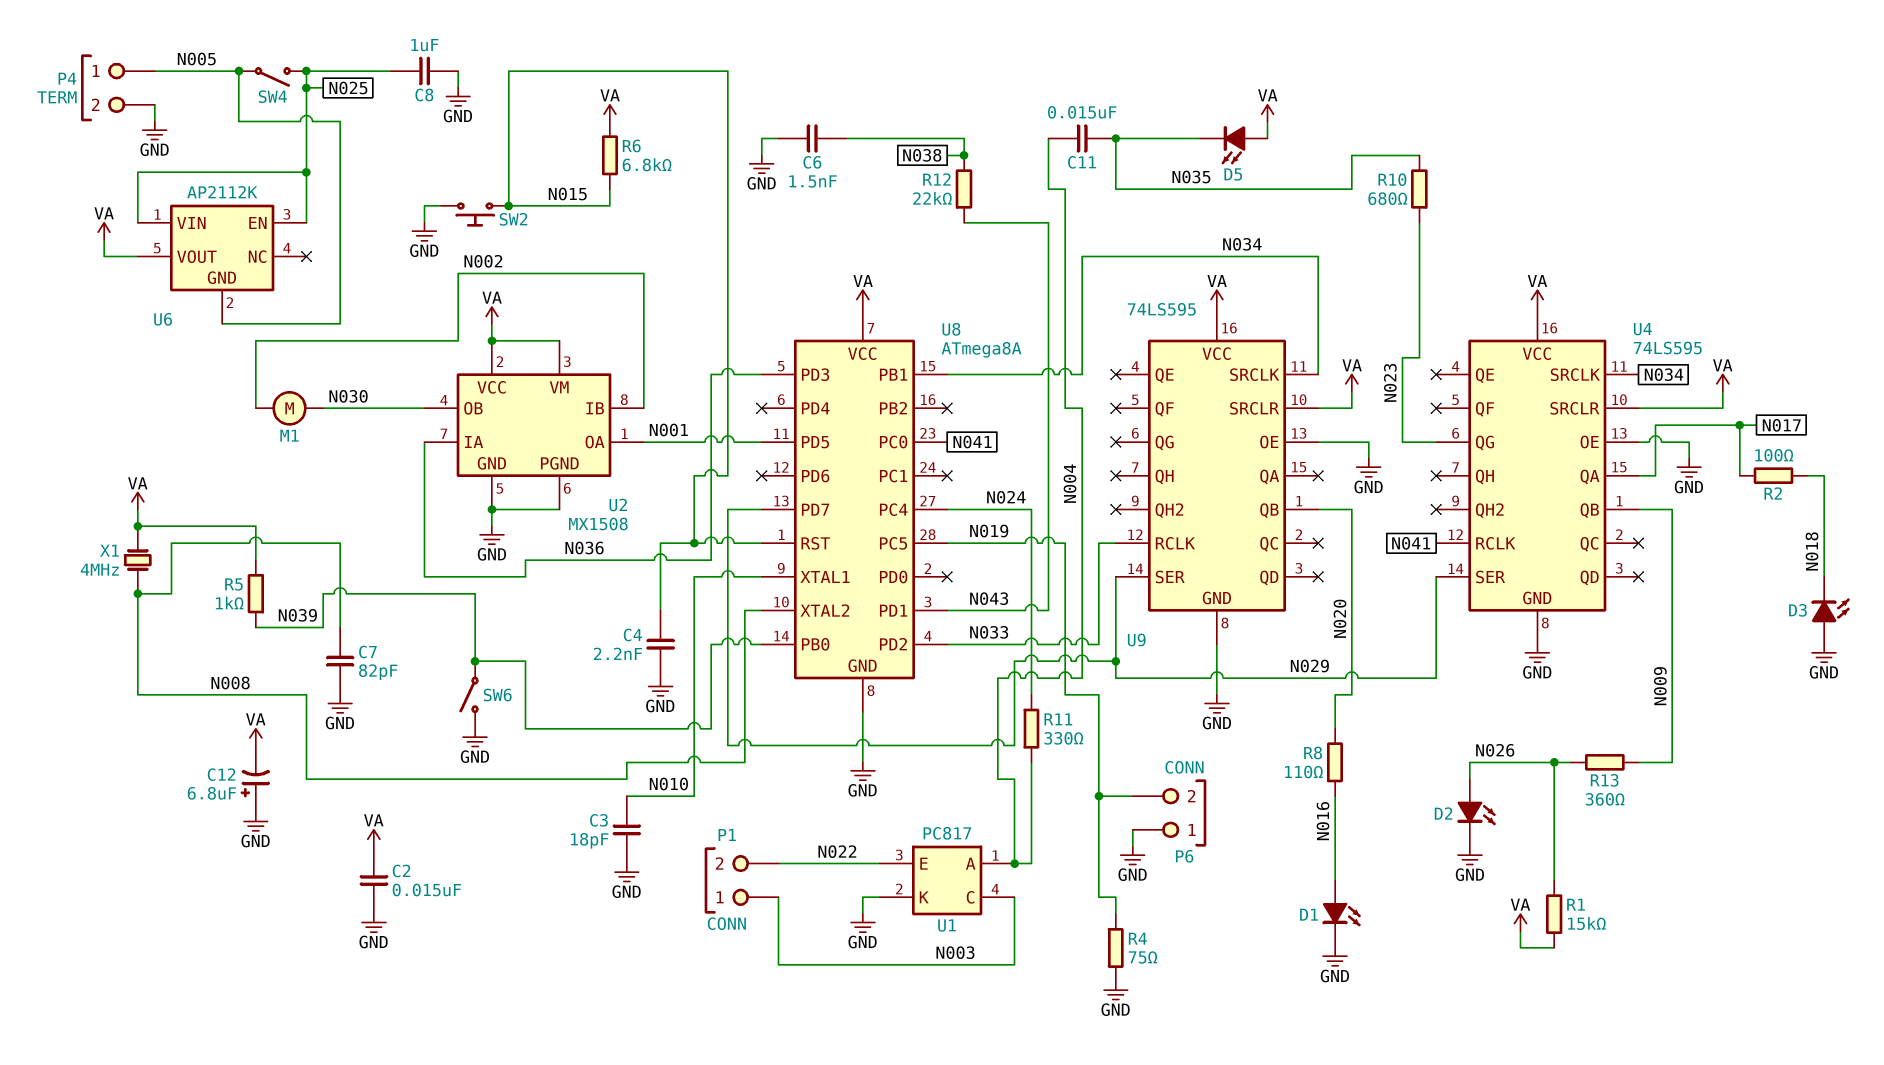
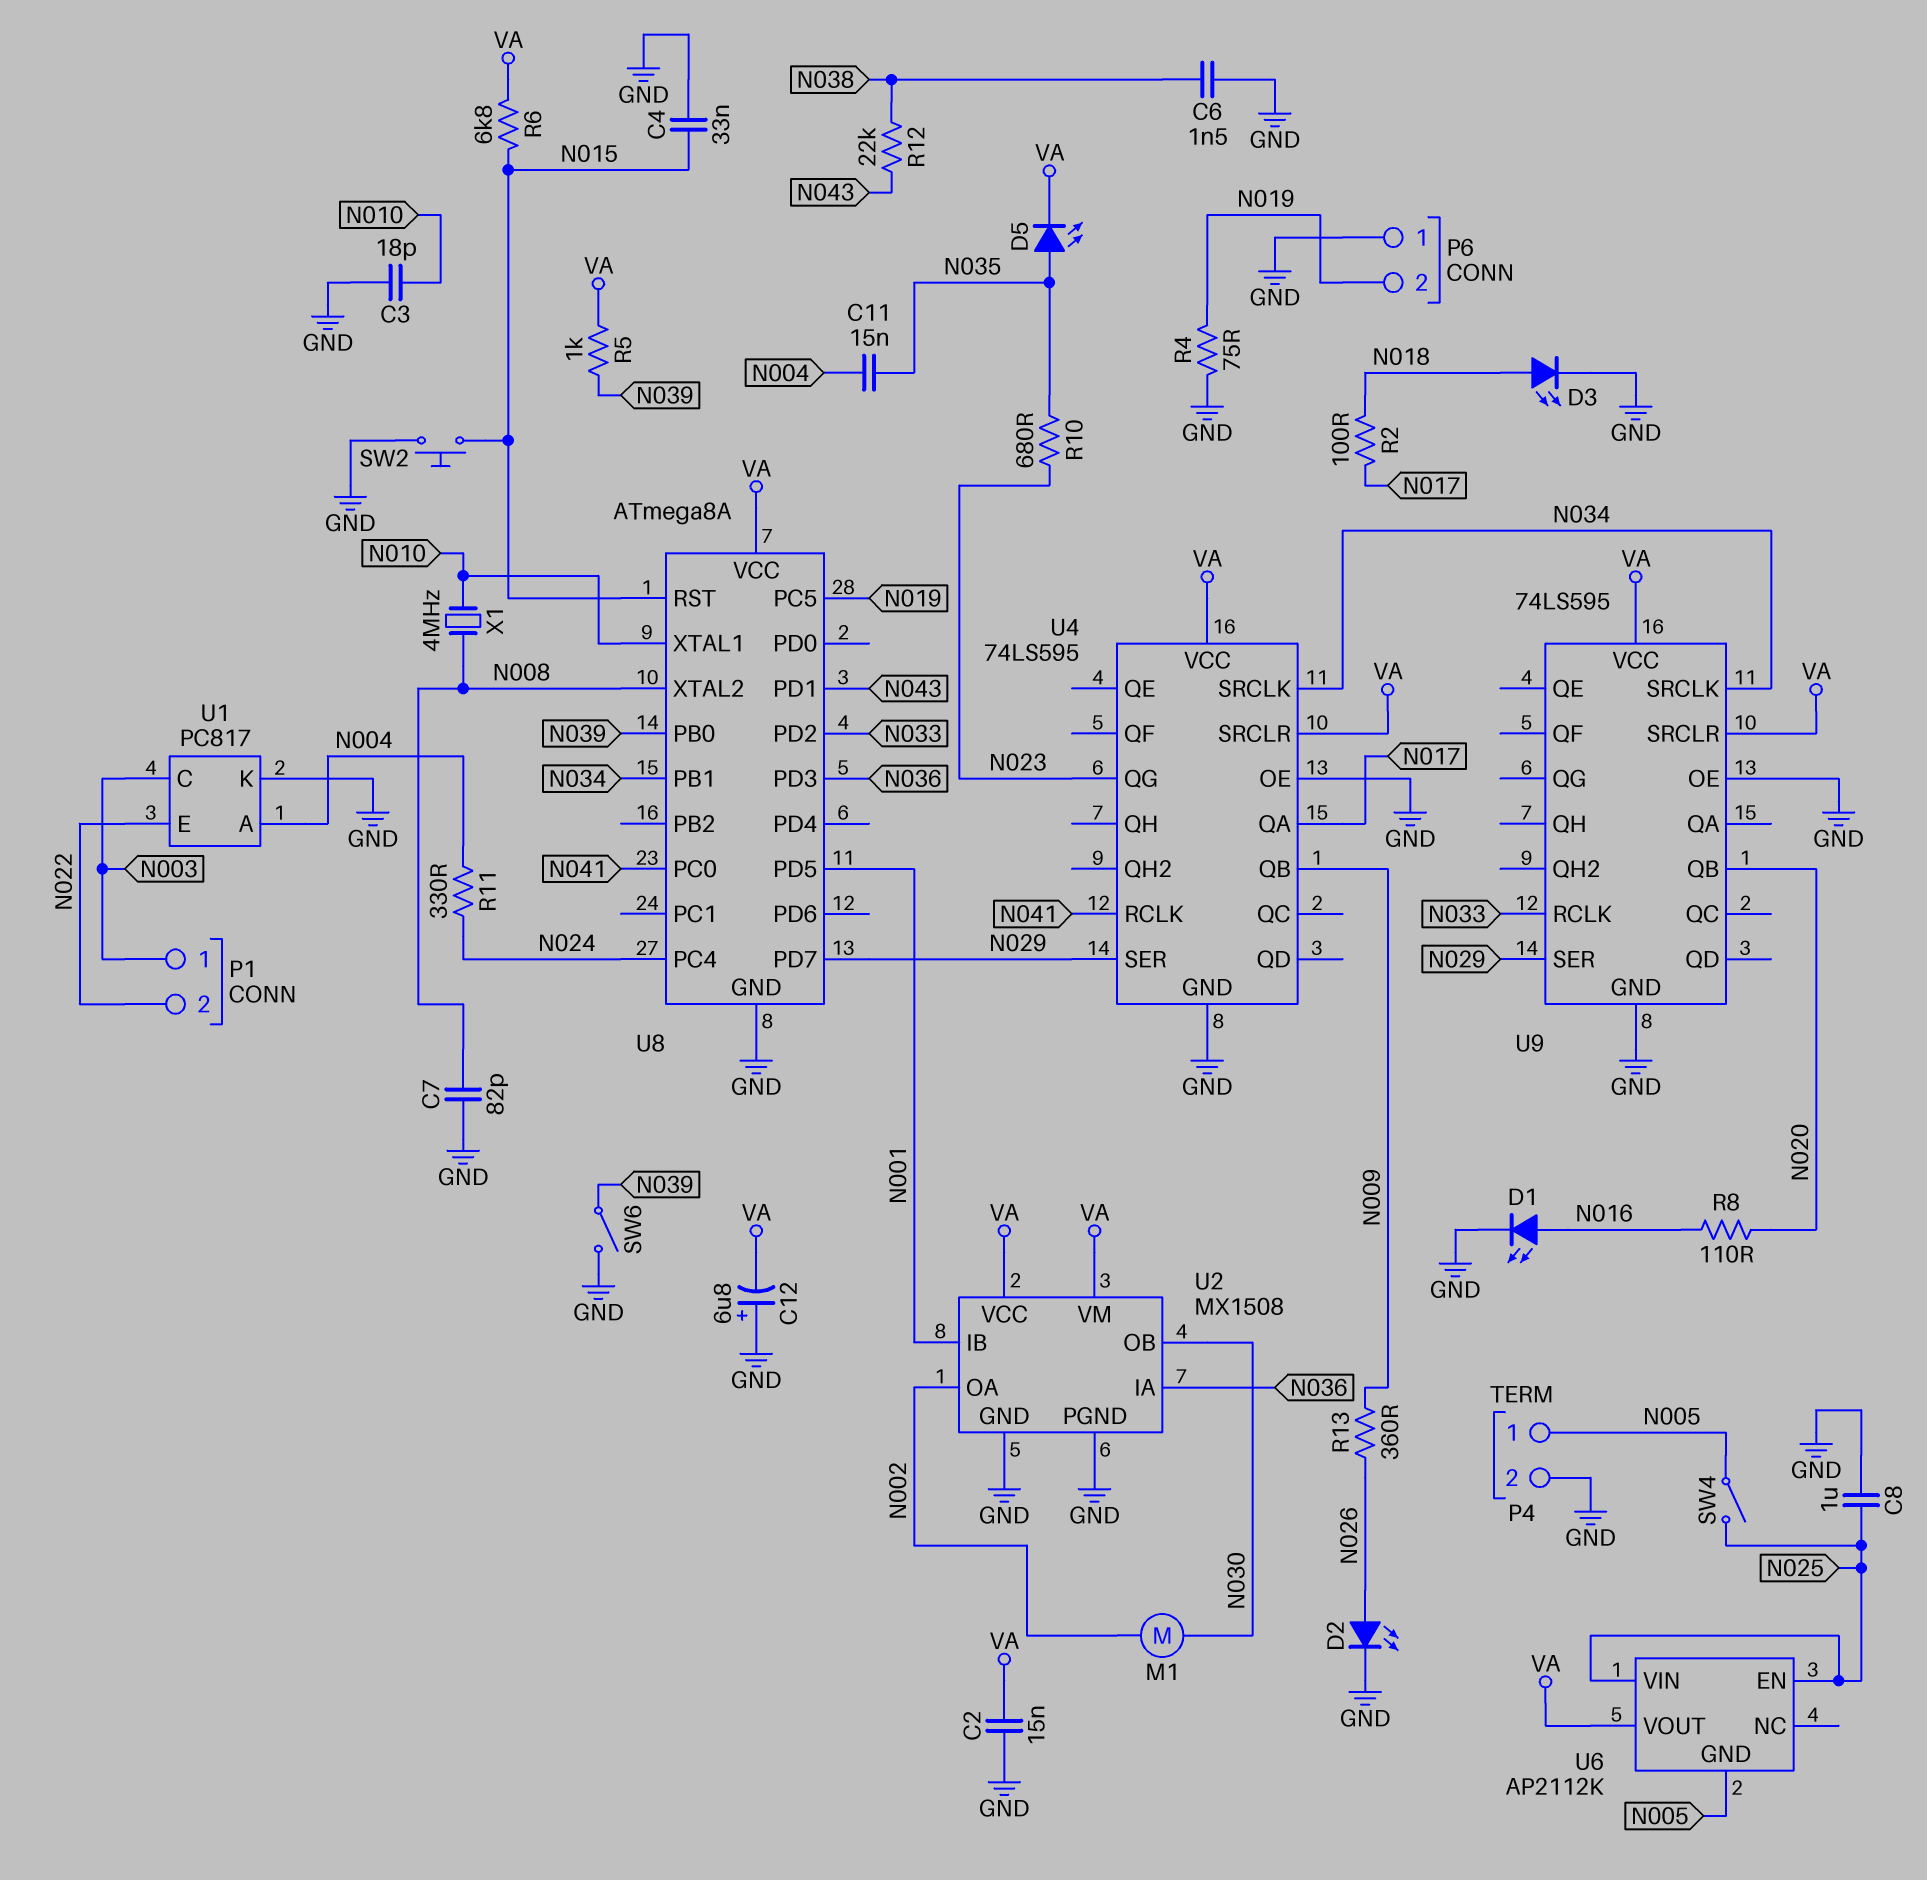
C4: 2.2nF (GND, N015) -> 33nF (GND, N015)
D3: LED (A GND, K N018) -> LED (A N018, K GND)
D5: LED (A VA, K N035) -> LED (A N035, K VA)
R1: 15k (N026, VA) -> none
U2 pin IB: N002 -> N001
U2 pin OA: N001 -> N002
X1: 4MHz (N008, VA) -> 4MHz (N008, N010)

